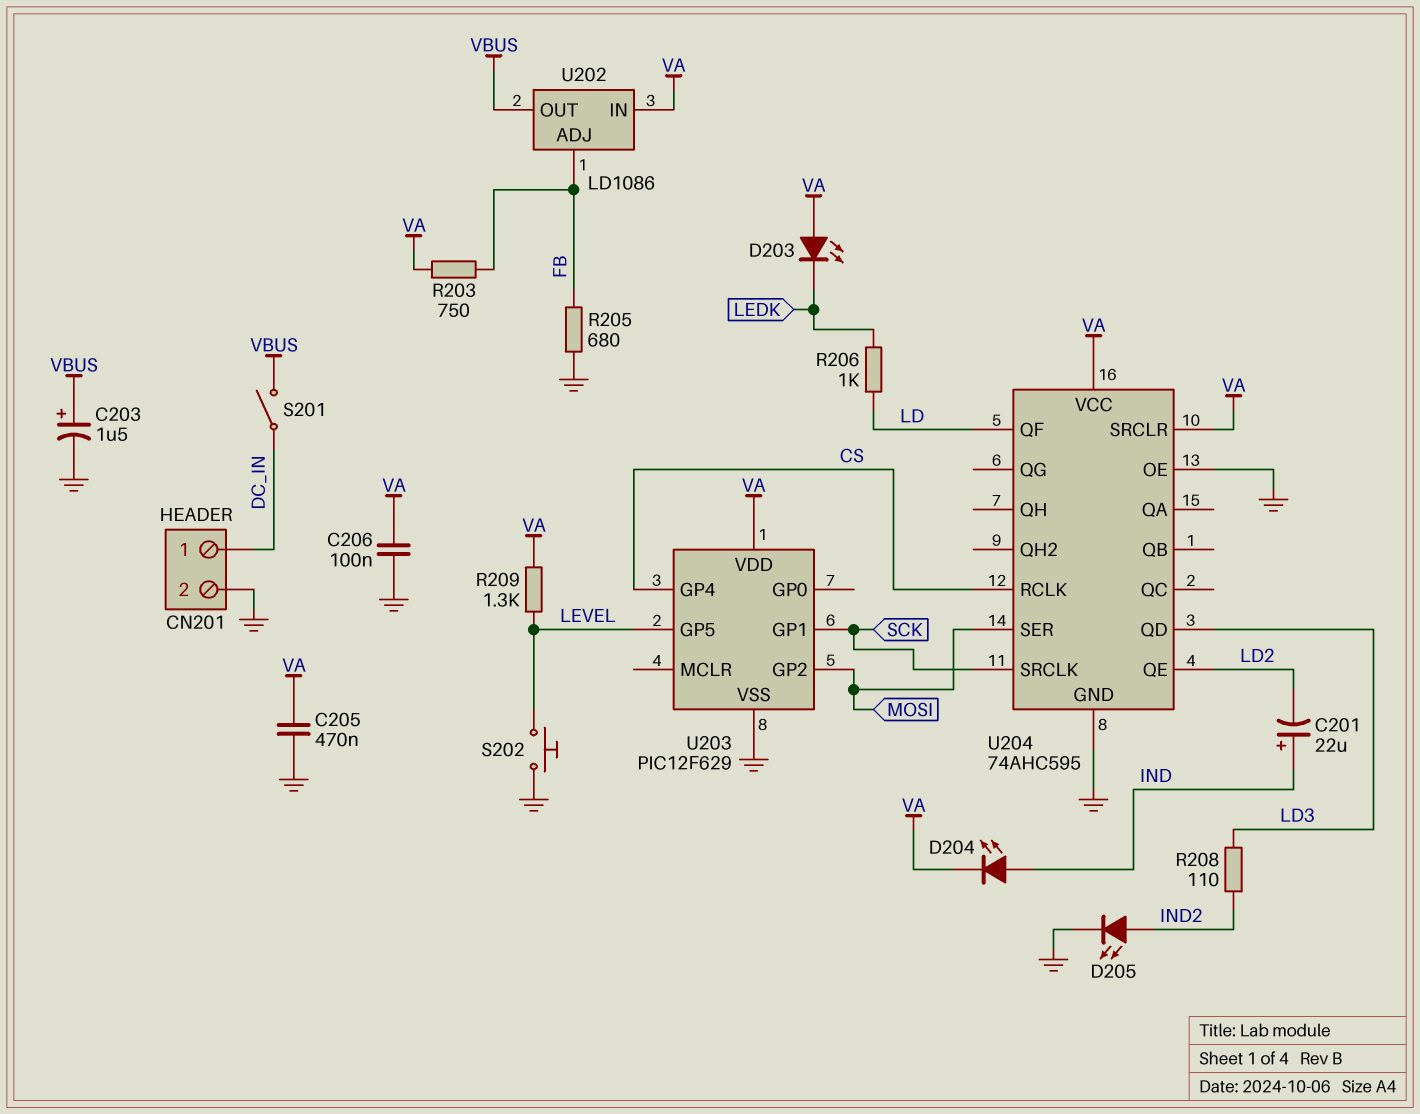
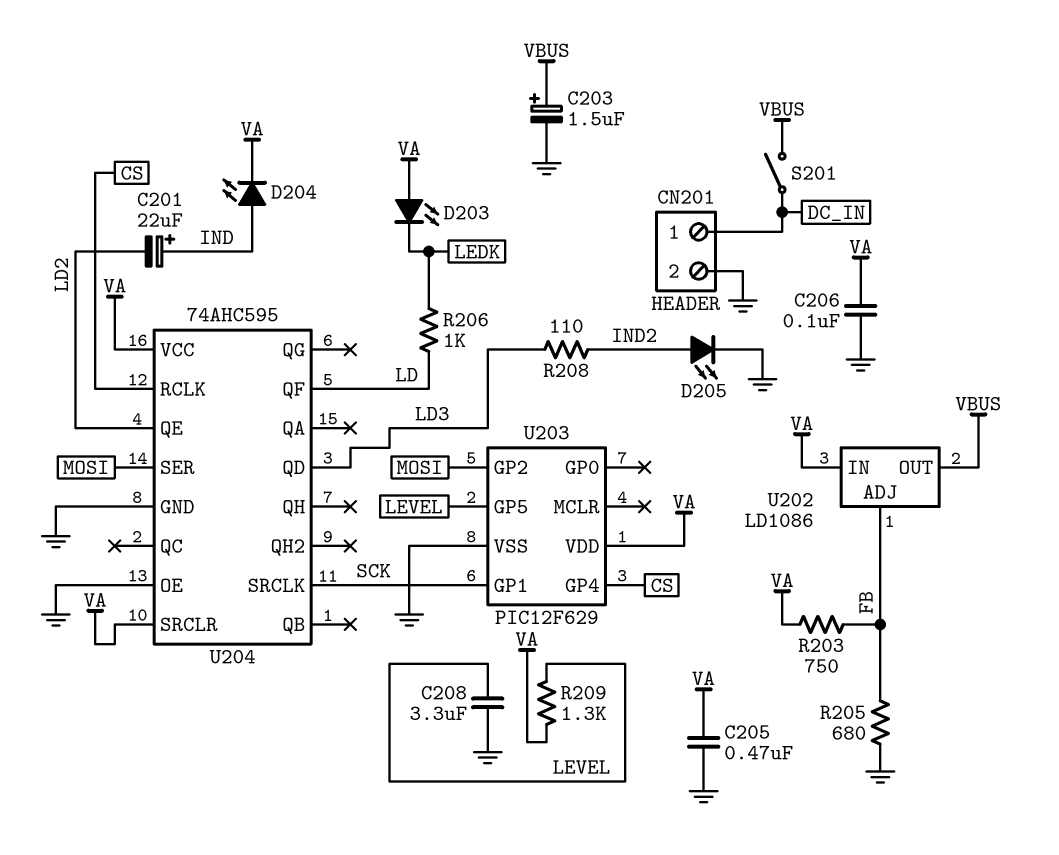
C208: none -> 3.3uF (GND, LEVEL)
S202: button (GND, LEVEL) -> none

